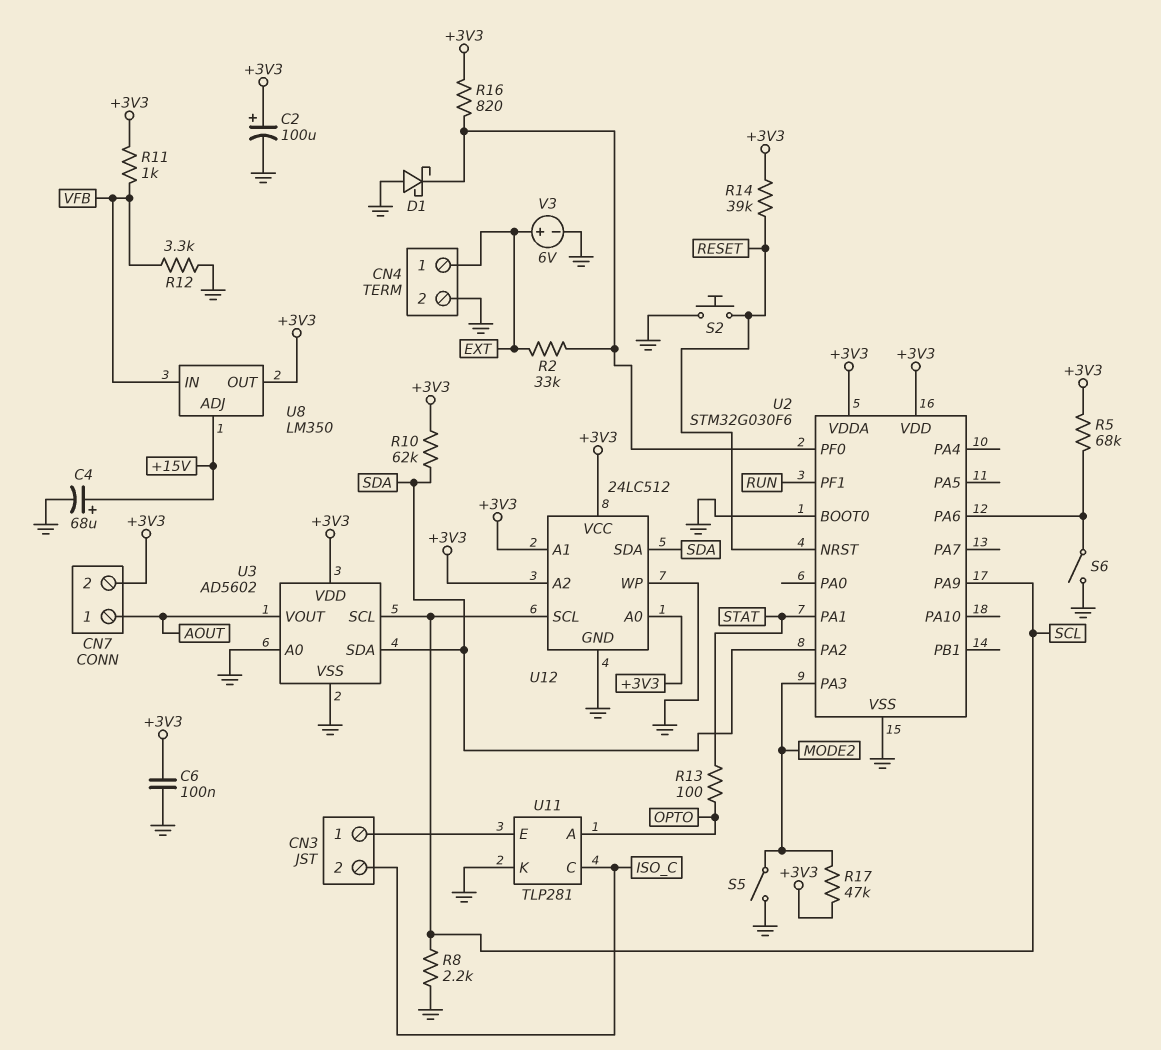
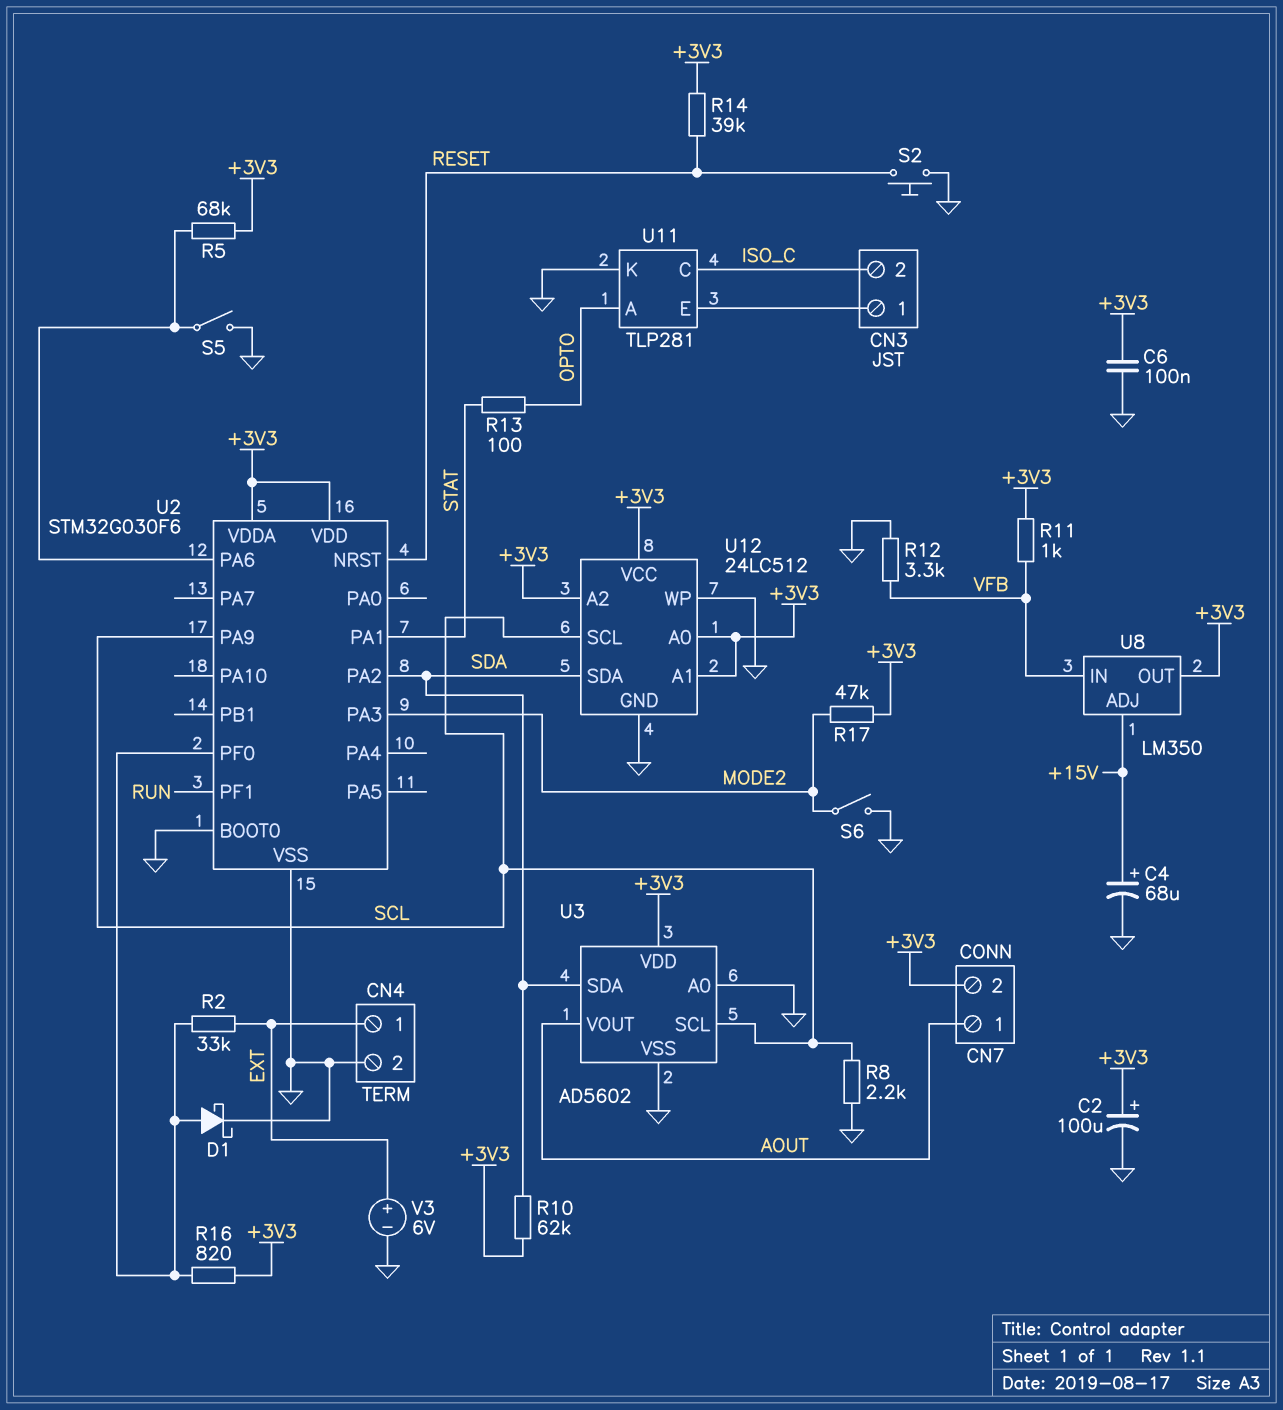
D1: schottky (A GND, K U2/PF0) -> schottky (A U2/PF0, K GND)
S5: switch (GND, MODE2) -> switch (GND, U2/PA6)
S6: switch (GND, U2/PA6) -> switch (GND, MODE2)

